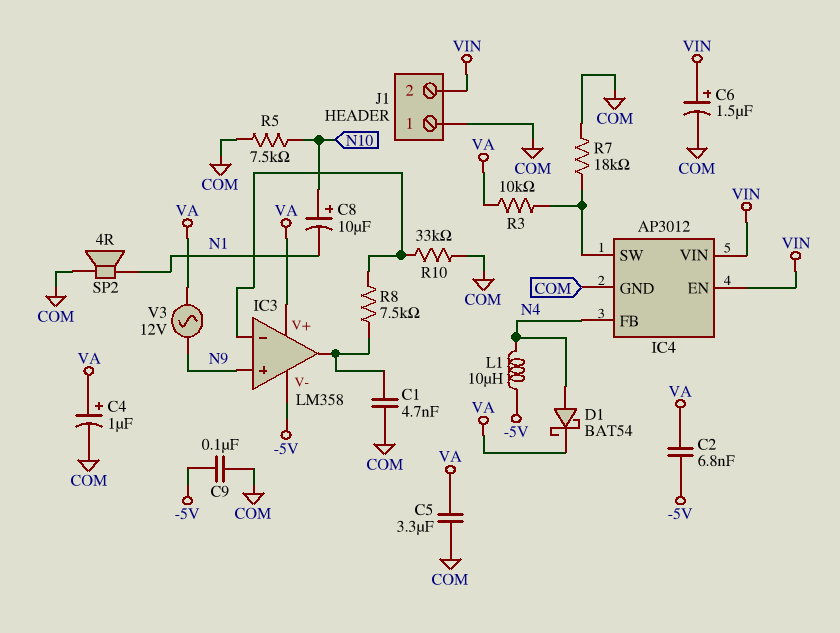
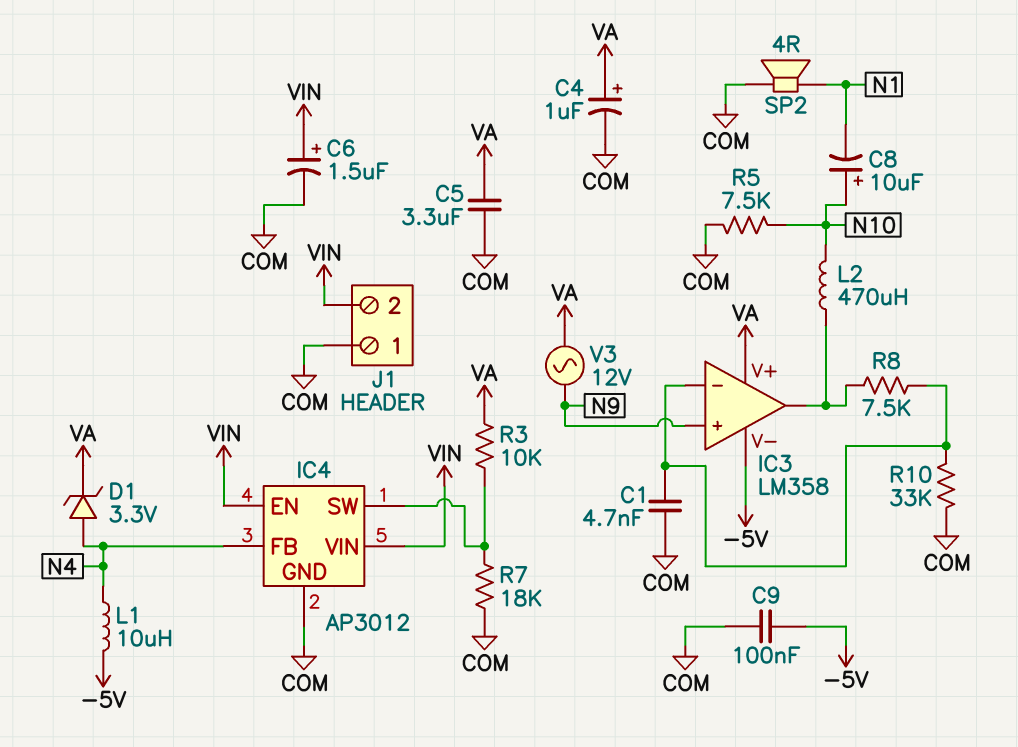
C1: 4.7nF (COM, IC3/out) -> 4.7nF (COM, IC3/in-)
C2: 6.8nF (-5V, VA) -> none
D1: schottky BAT54 (A N4, K VA) -> zener 3.3V (A N4, K VA)
L2: none -> 470uH (IC3/out, N10)

